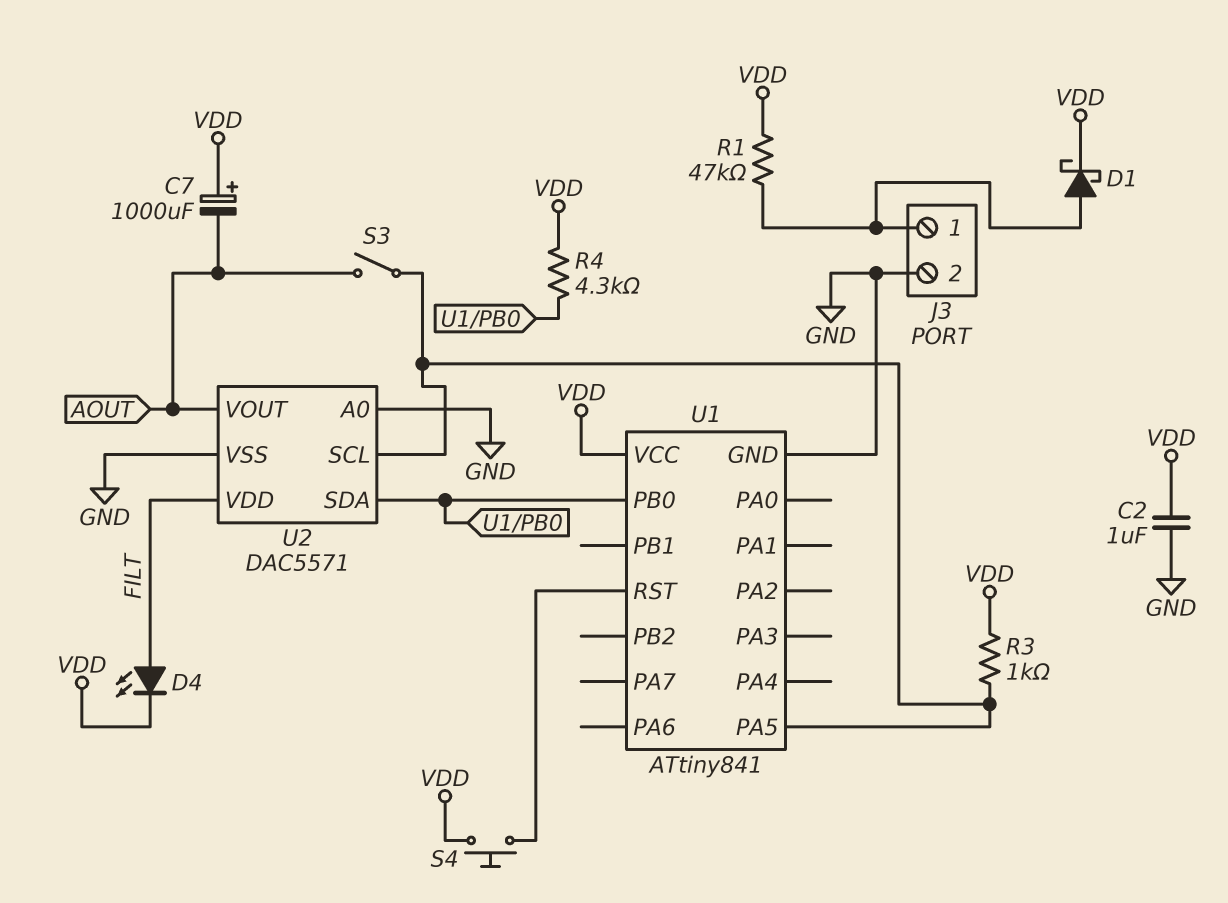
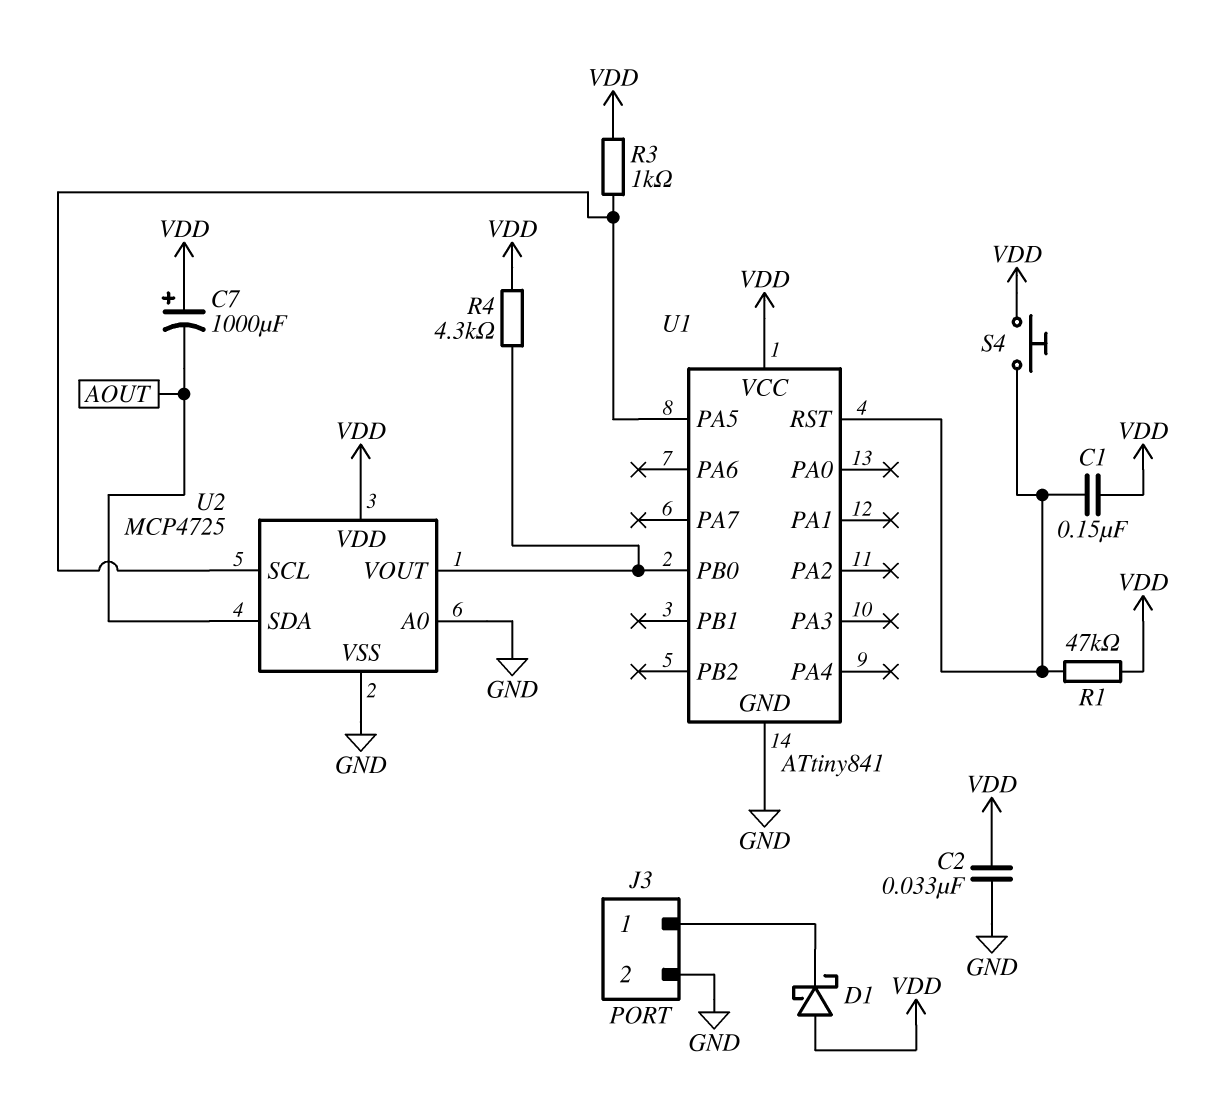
C1: none -> 150nF (U1/RST, VDD)
C2: 1uF (GND, VDD) -> 33nF (GND, VDD)
D1: schottky (A J3/1, K VDD) -> schottky (A VDD, K J3/1)
D4: LED (A FILT, K VDD) -> none
R1: 47k (J3/1, VDD) -> 47k (U1/RST, VDD)
S3: switch (AOUT, U1/PA5) -> none
U2: DAC5571 -> MCP4725
U2 pin SDA: U1/PB0 -> AOUT
U2 pin VDD: FILT -> VDD
U2 pin VOUT: AOUT -> U1/PB0

